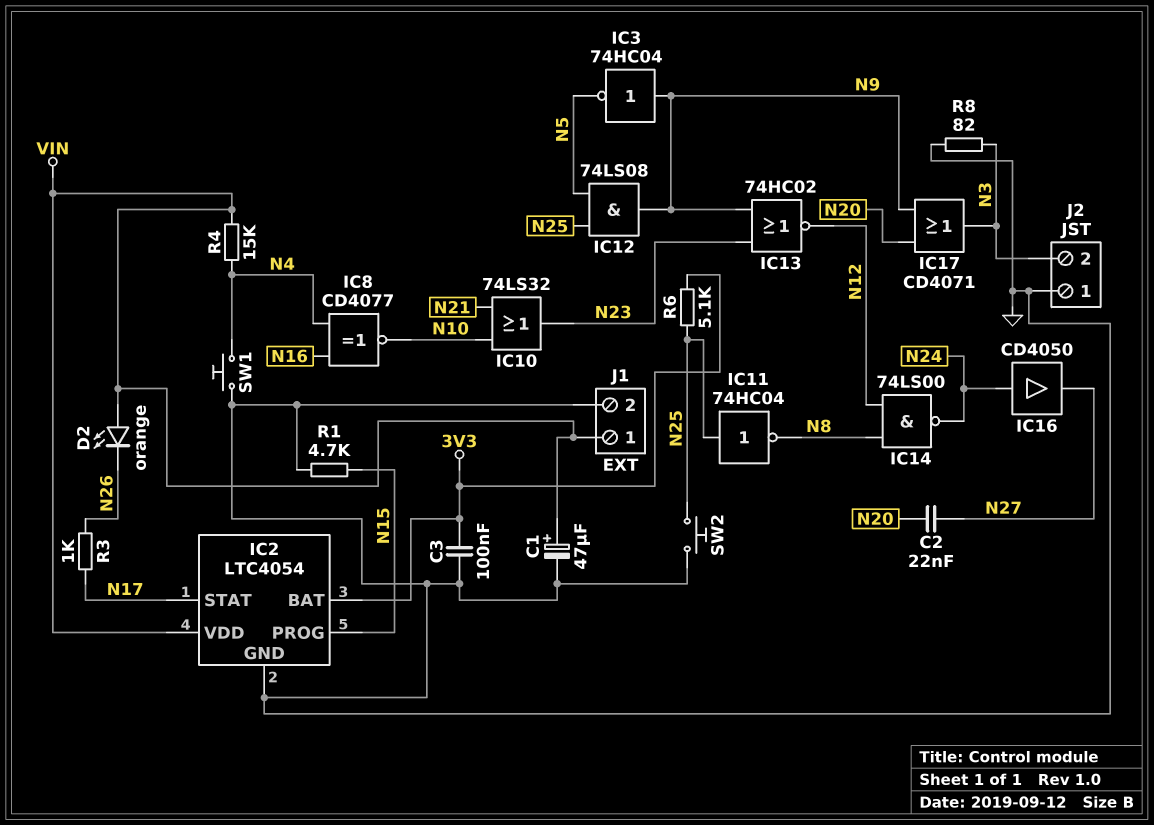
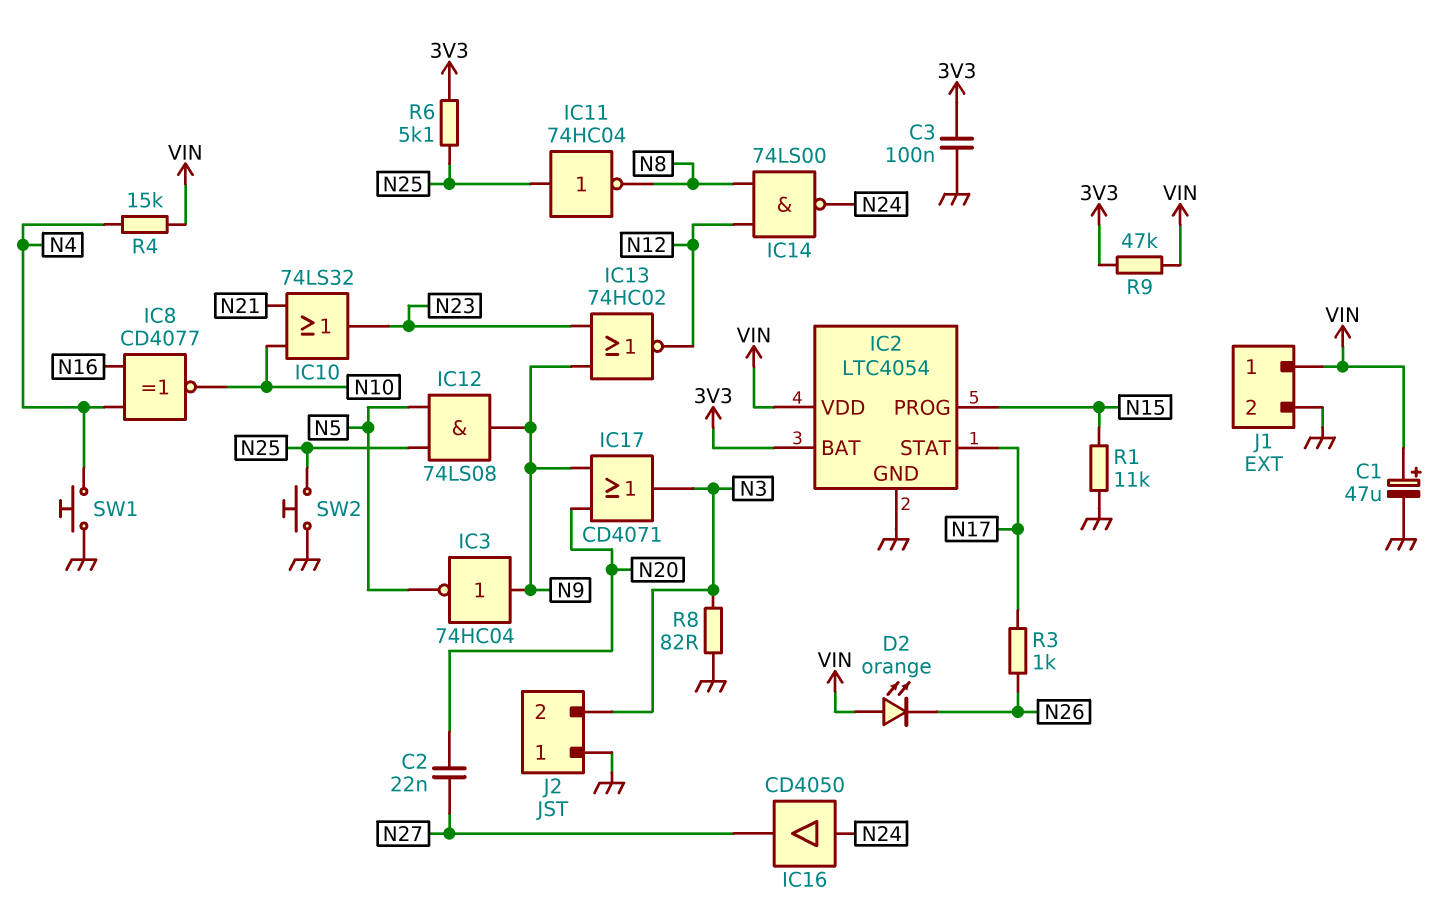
R1: 4.7k (GND, N15) -> 11k (GND, N15)
R9: none -> 47k (3V3, VIN)

